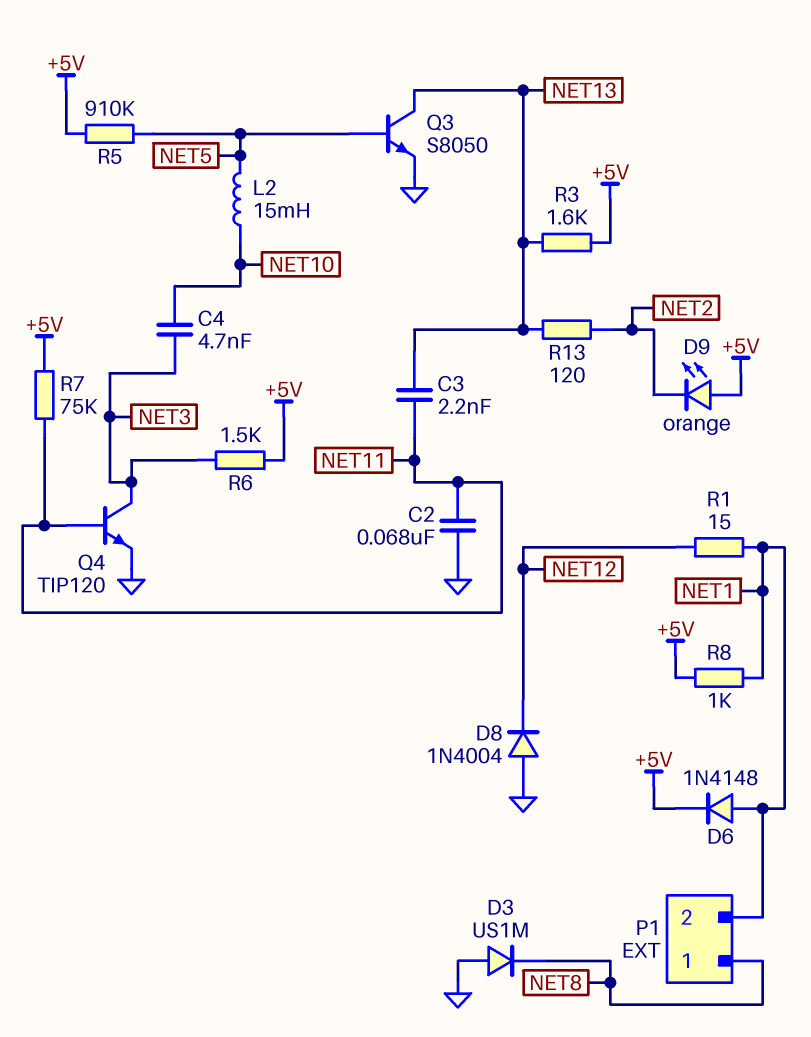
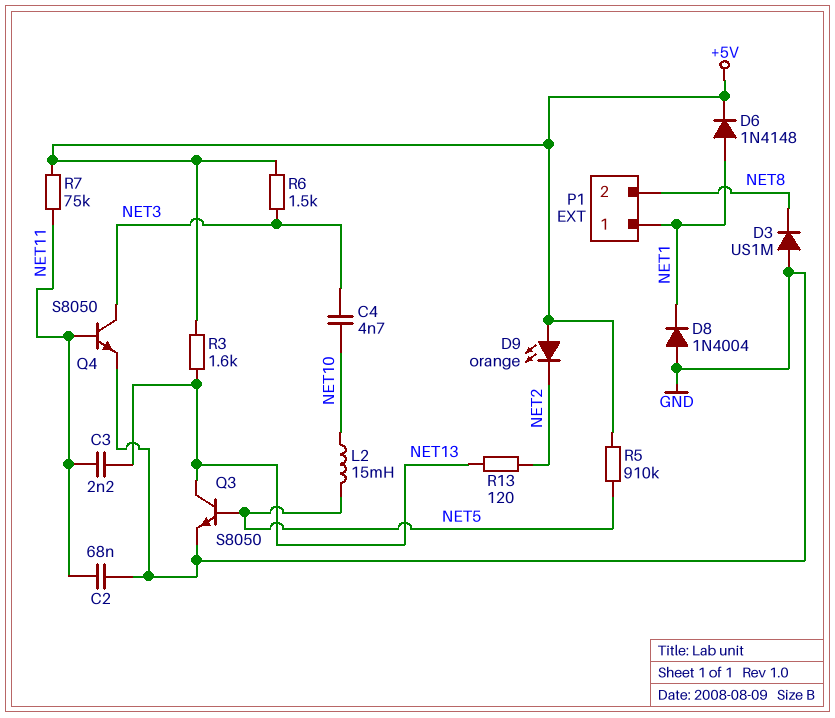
D8: diode 1N4004 (A GND, K NET12) -> diode 1N4004 (A GND, K NET1)
P1 pin 1: NET8 -> NET1
P1 pin 2: NET1 -> NET8
Q4: NPN TIP120 (B NET11, C NET3, E GND) -> NPN S8050 (B NET11, C NET3, E GND)
R1: 15 (NET1, NET12) -> none
R8: 1k (+5V, NET1) -> none

